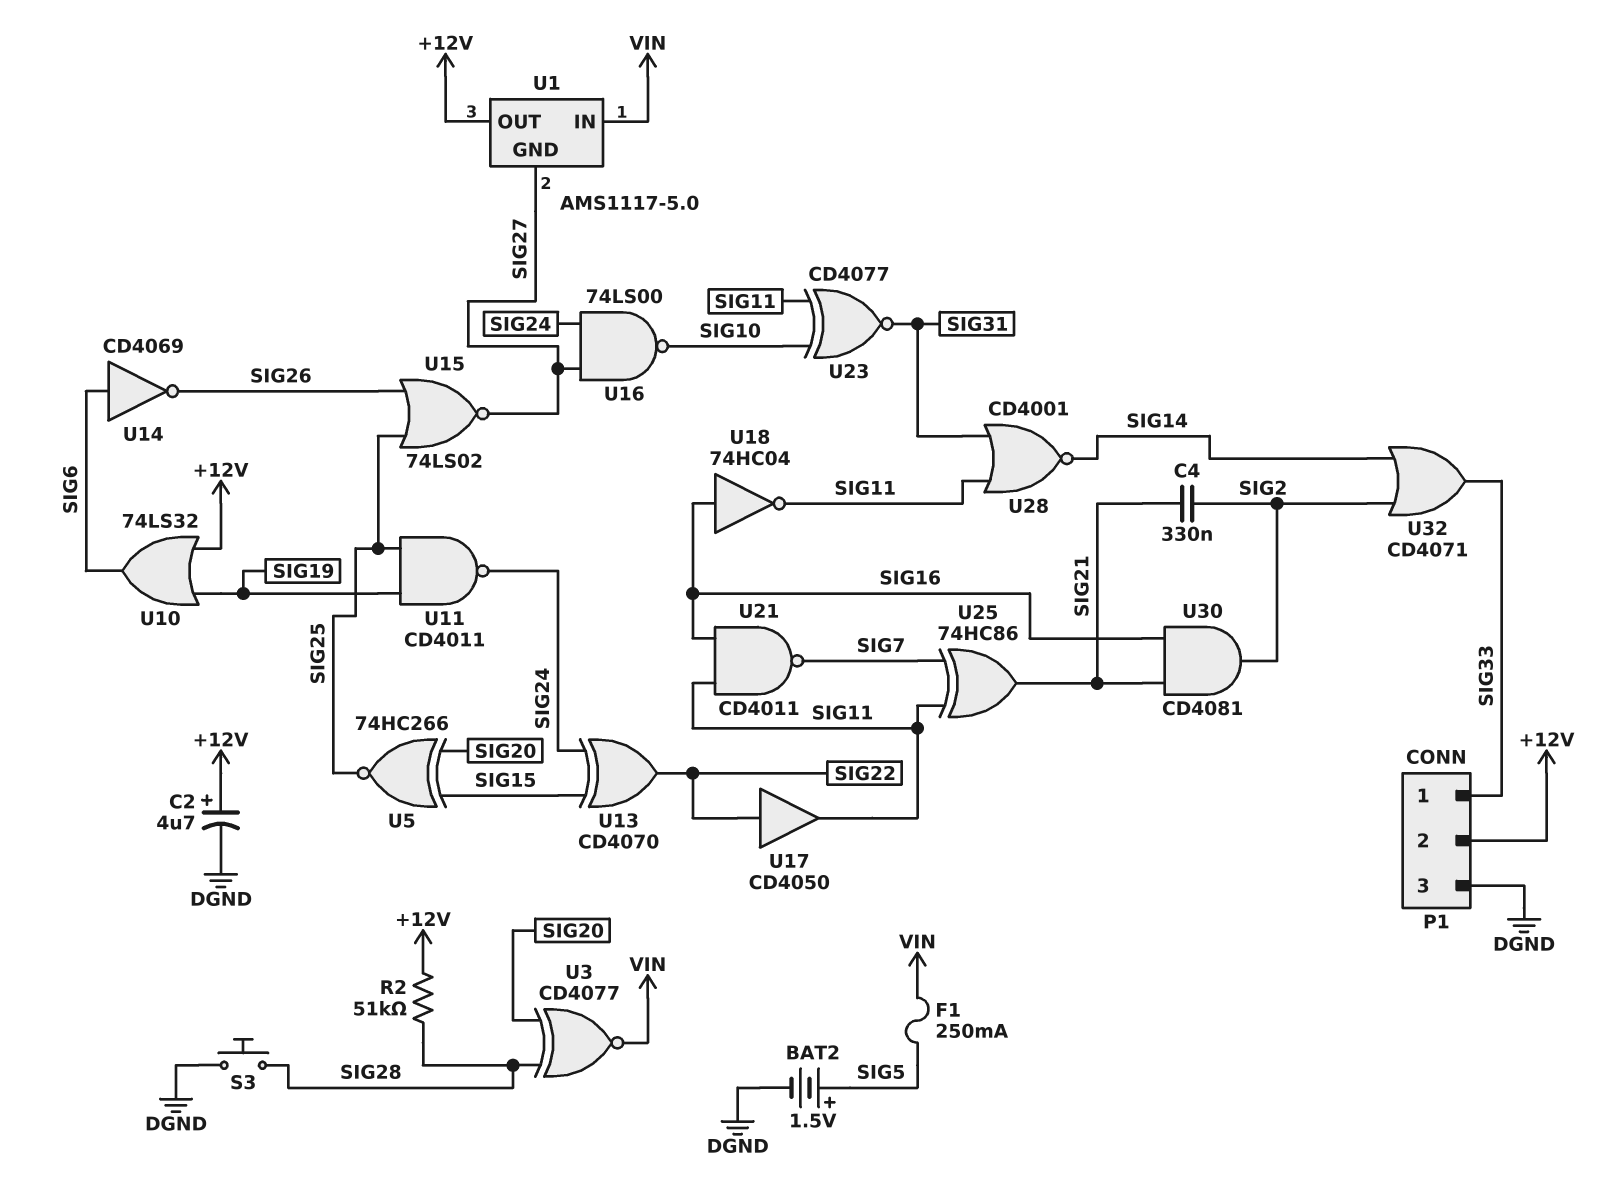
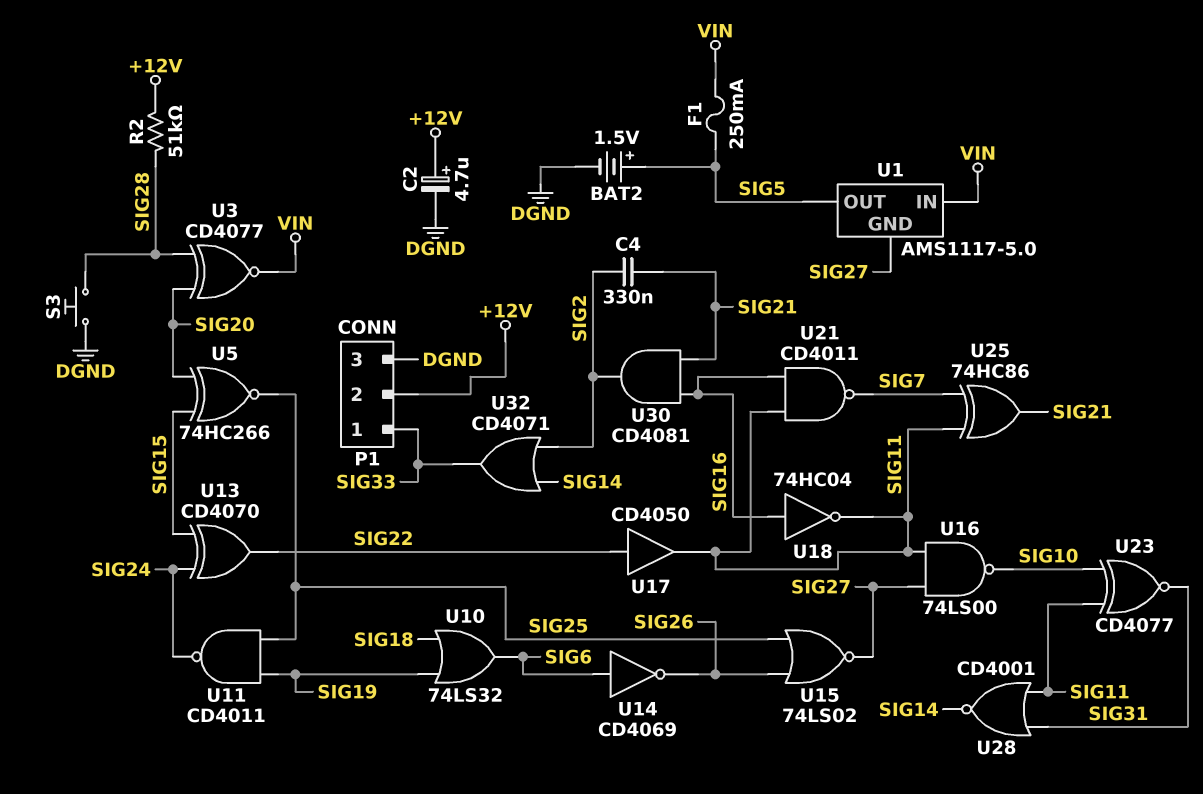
U1 pin OUT: +12V -> SIG5
U10: OR 74LS32 (in +12V, in SIG19, out SIG6) -> OR 74LS32 (in SIG18, in SIG19, out SIG6)
U16: NAND 74LS00 (in SIG24, in SIG27, out SIG10) -> NAND 74LS00 (in SIG11, in SIG27, out SIG10)

